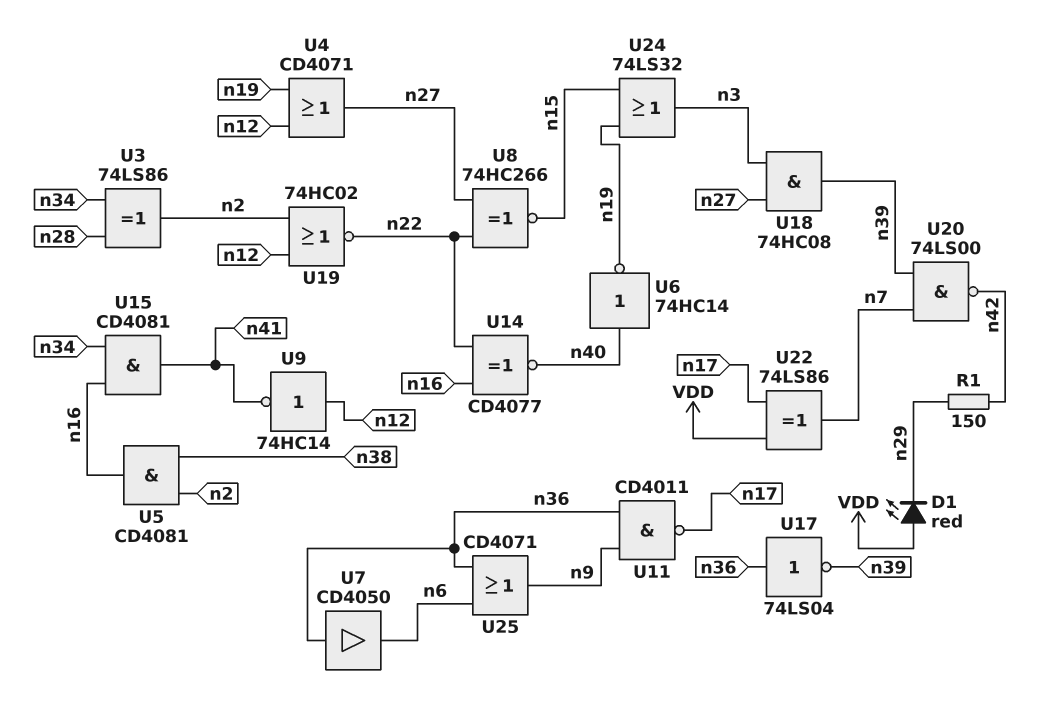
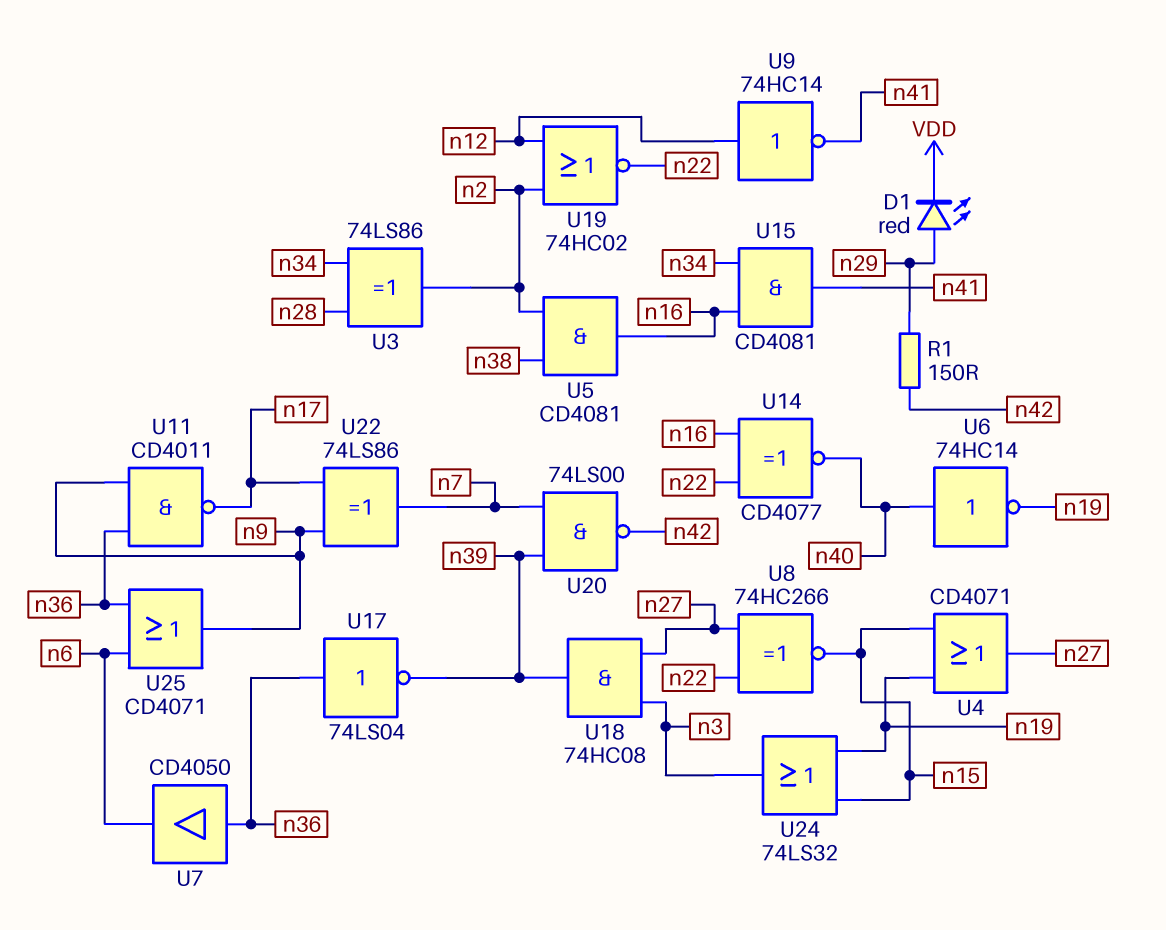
D1: LED red (A VDD, K n29) -> LED red (A n29, K VDD)
U4: OR CD4071 (in n12, in n19, out n27) -> OR CD4071 (in n15, in n19, out n27)
U22: XOR 74LS86 (in VDD, in n17, out n7) -> XOR 74LS86 (in n9, in n17, out n7)

